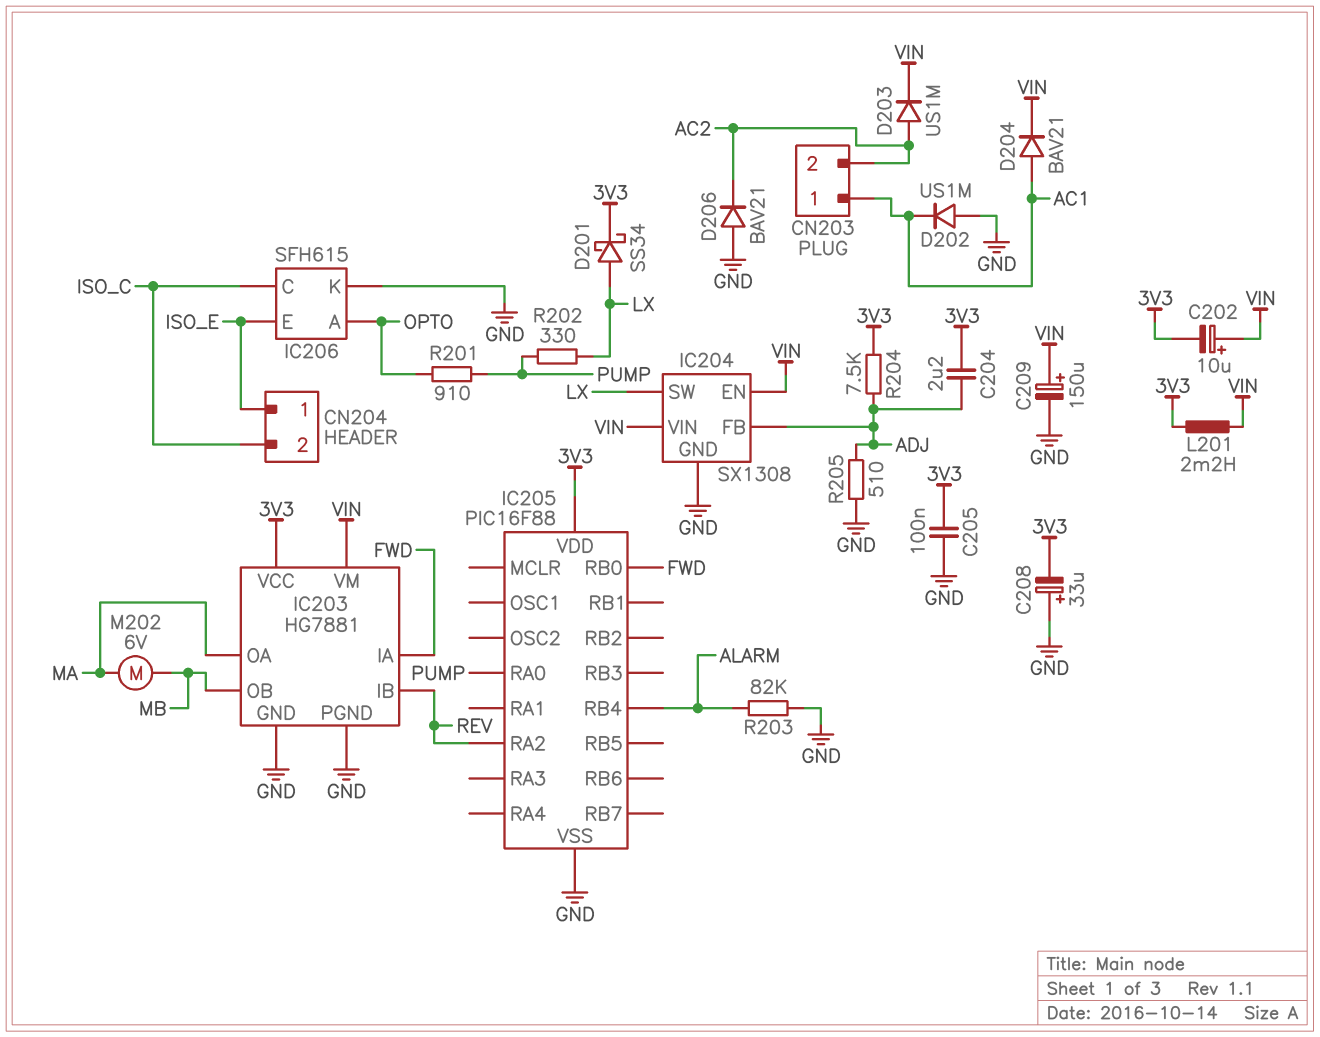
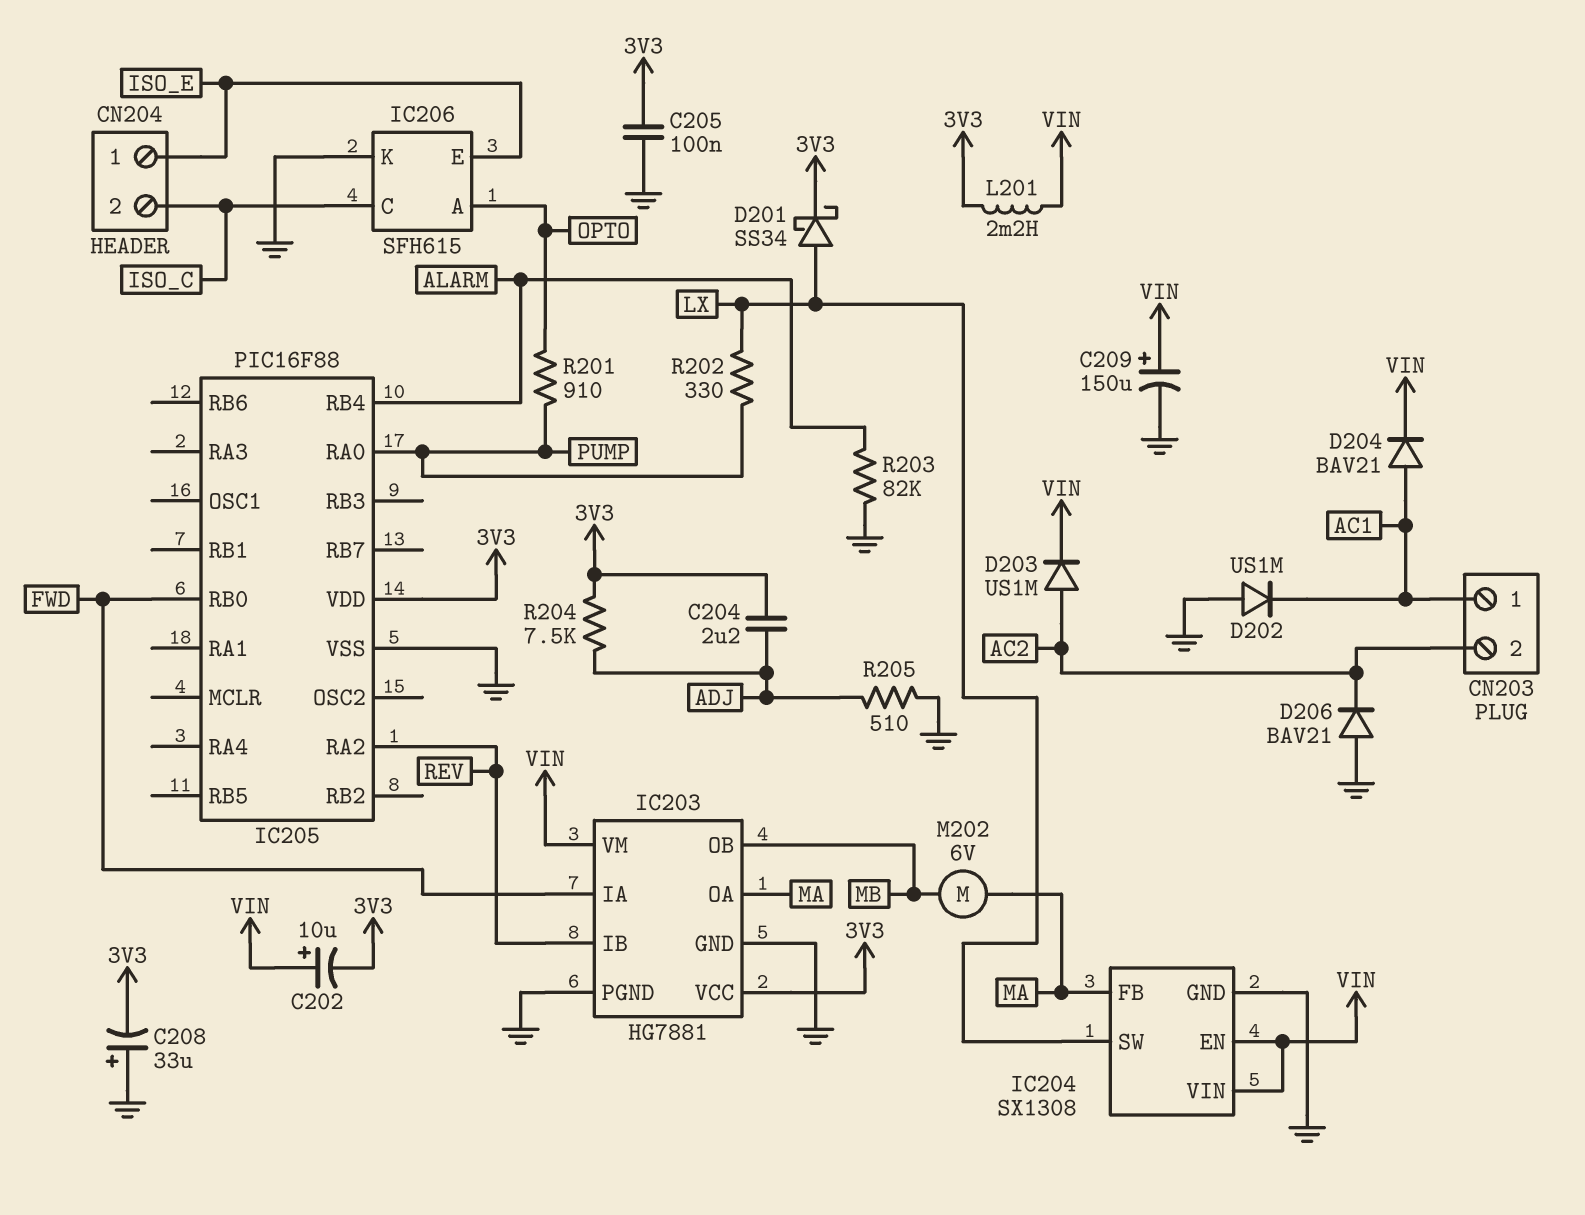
IC204 pin FB: ADJ -> MA

